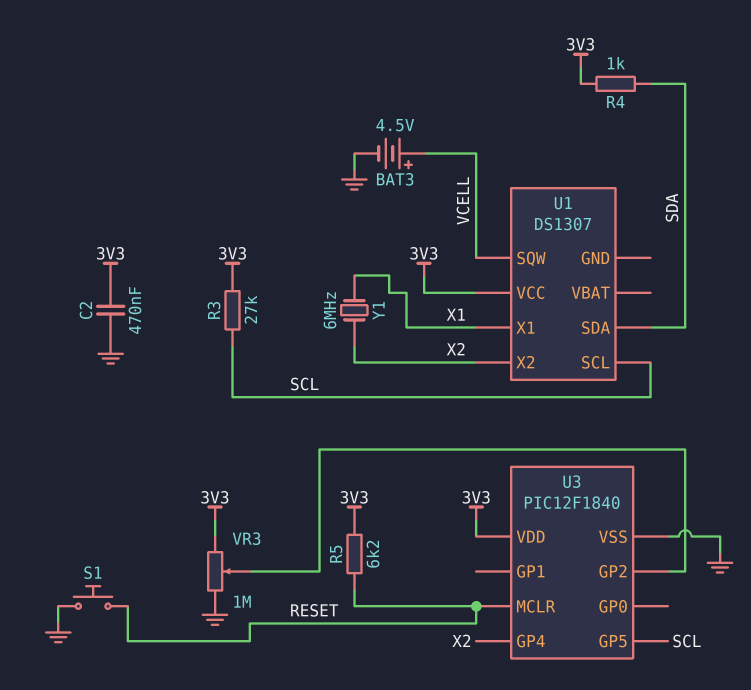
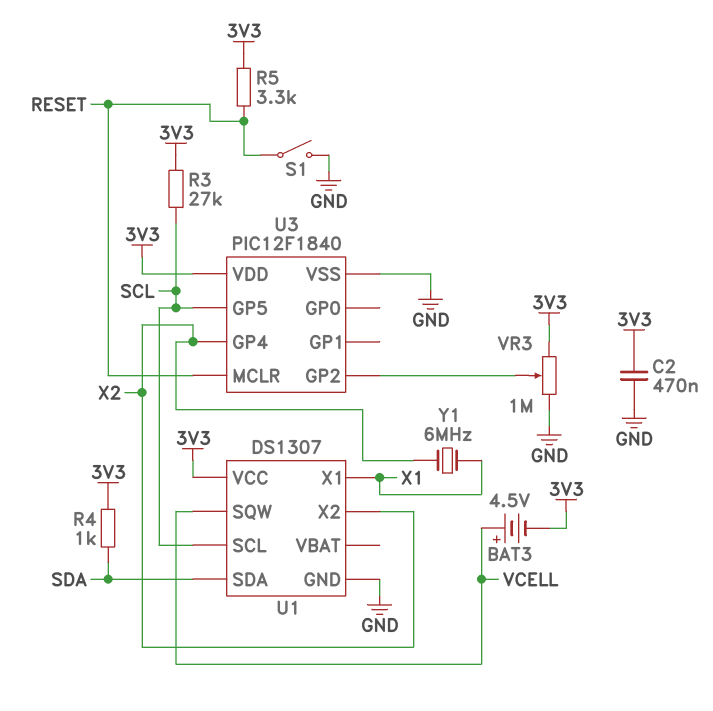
BAT3: 4.5V (plus VCELL, minus GND) -> 4.5V (plus VCELL, minus 3V3)
R5: 6.2k (3V3, RESET) -> 3.3k (3V3, RESET)
S1: button (GND, RESET) -> switch (GND, RESET)
U1 pin GND: none -> GND

